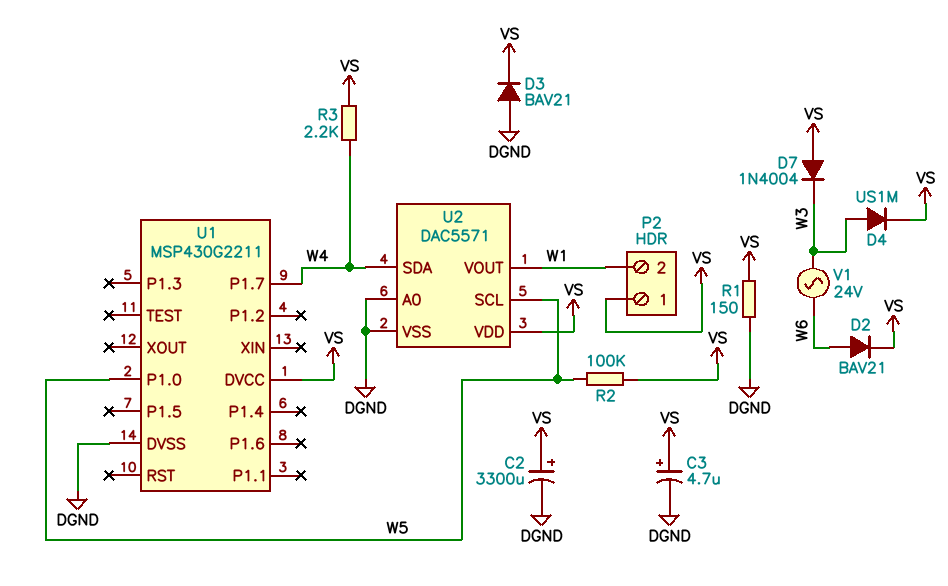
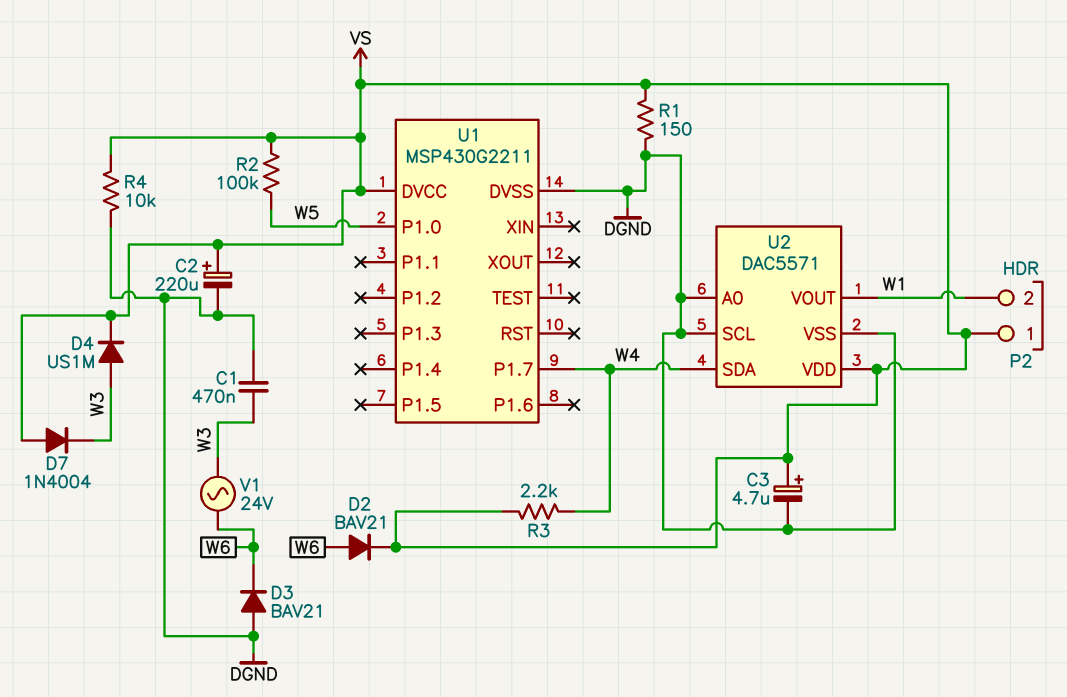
C1: none -> 470nF (DGND, W3)
C2: 3300uF (plus VS, minus DGND) -> 220uF (plus VS, minus DGND)
D3: diode BAV21 (A DGND, K VS) -> diode BAV21 (A DGND, K W6)
R4: none -> 10k (DGND, VS)
U2 pin SCL: W5 -> DGND

